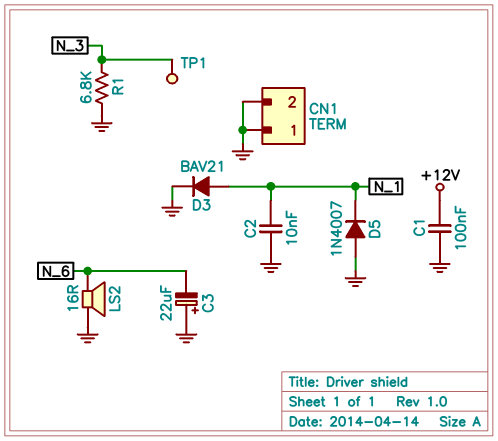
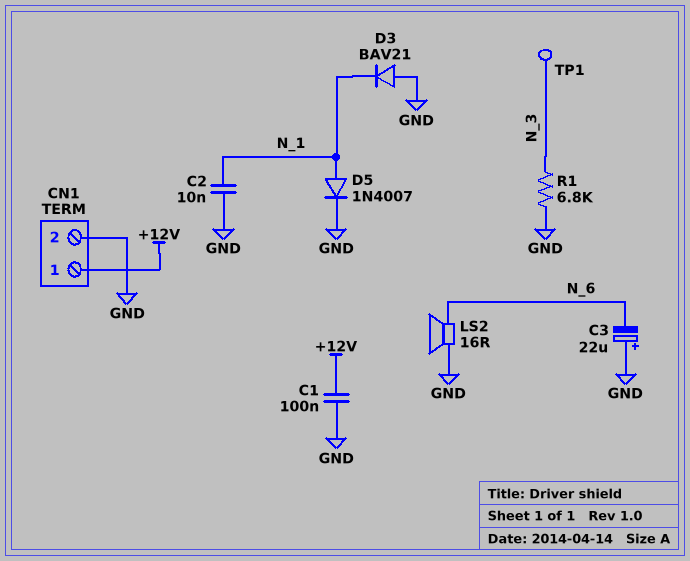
CN1 pin 1: GND -> +12V
D3: diode BAV21 (A N_1, K GND) -> diode BAV21 (A GND, K N_1)
D5: diode 1N4007 (A GND, K N_1) -> diode 1N4007 (A N_1, K GND)

